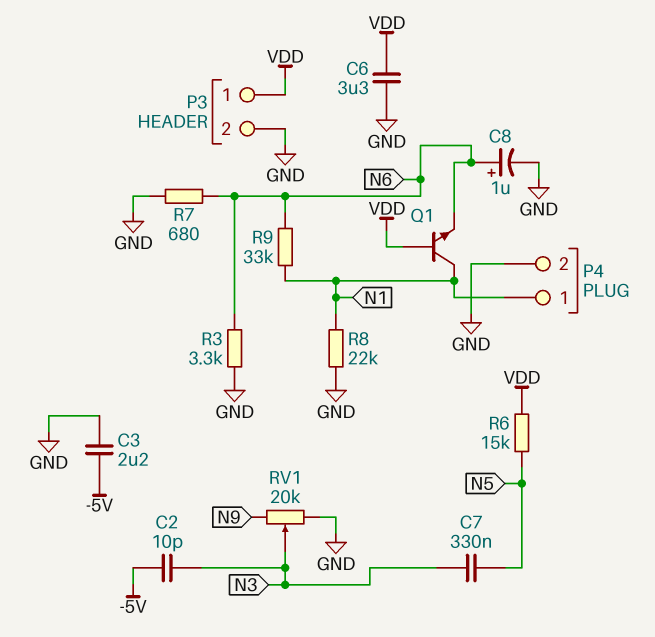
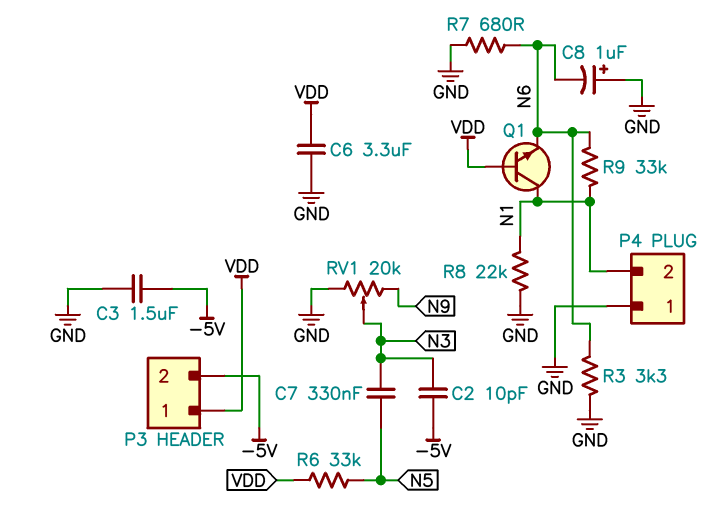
C3: 2.2uF (-5V, GND) -> 1.5uF (-5V, GND)
C8: 1uF (plus N6, minus GND) -> 1uF (plus GND, minus N6)
P3 pin 2: GND -> -5V
P4 pin 1: N1 -> GND
P4 pin 2: GND -> N1
R6: 15k (N5, VDD) -> 33k (N5, VDD)

